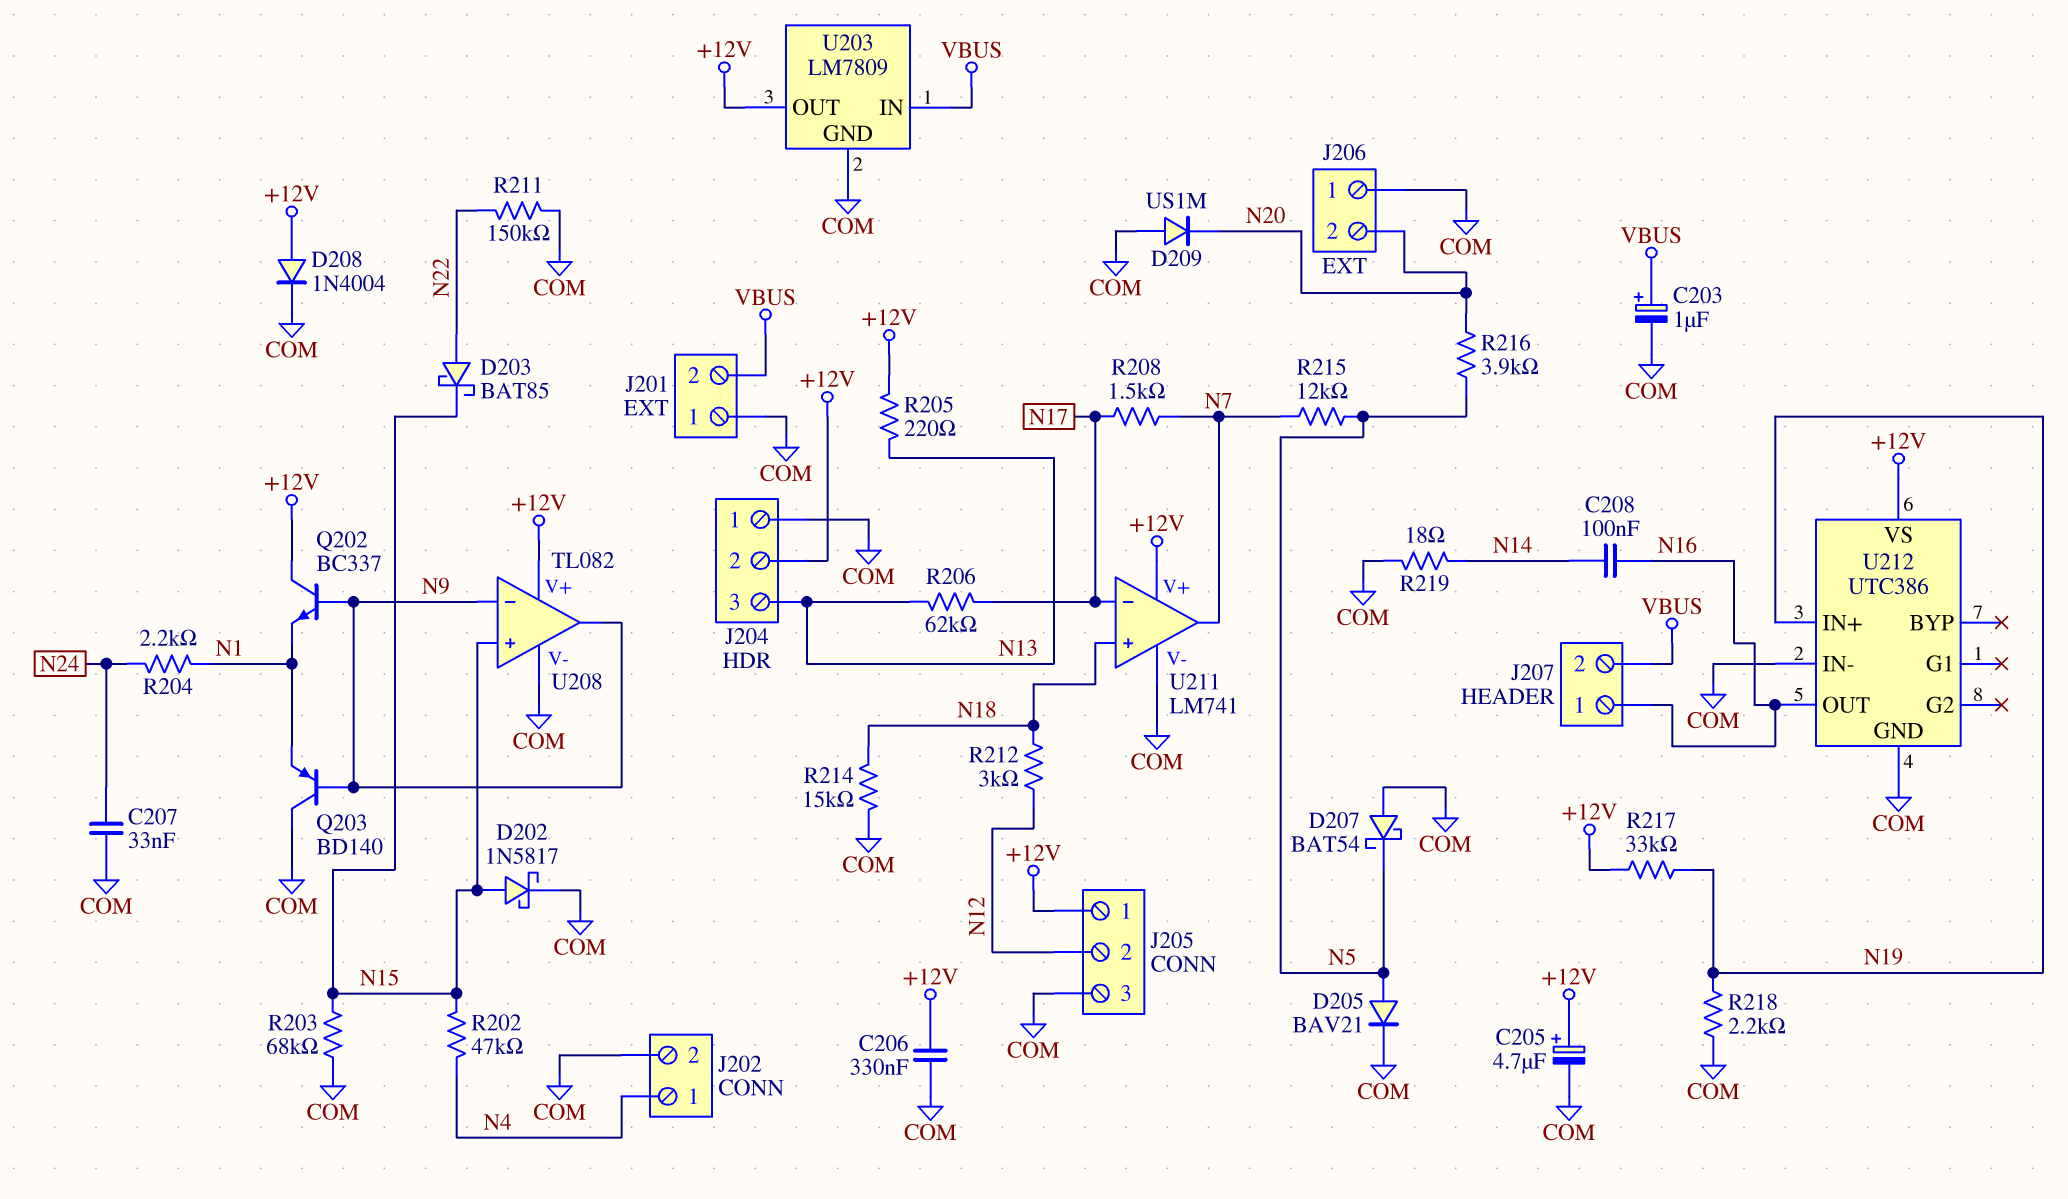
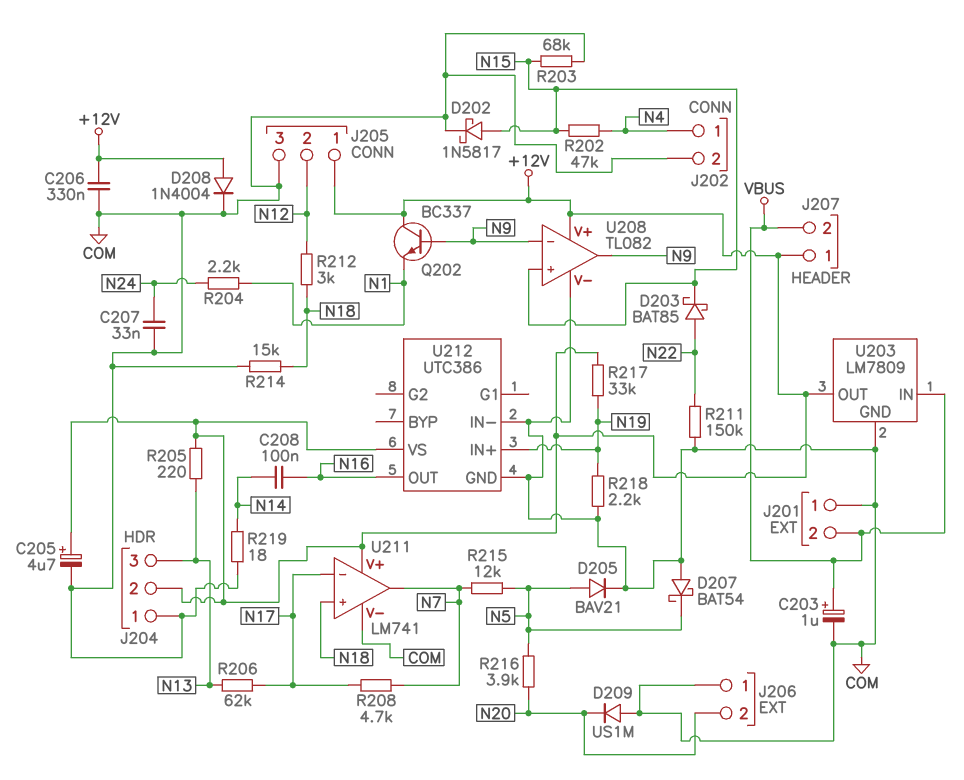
J207 pin 1: N16 -> +12V
Q203: PNP BD140 (B N9, C COM, E N1) -> none
R208: 1.5k (N7, N17) -> 4.7k (N7, N17)

